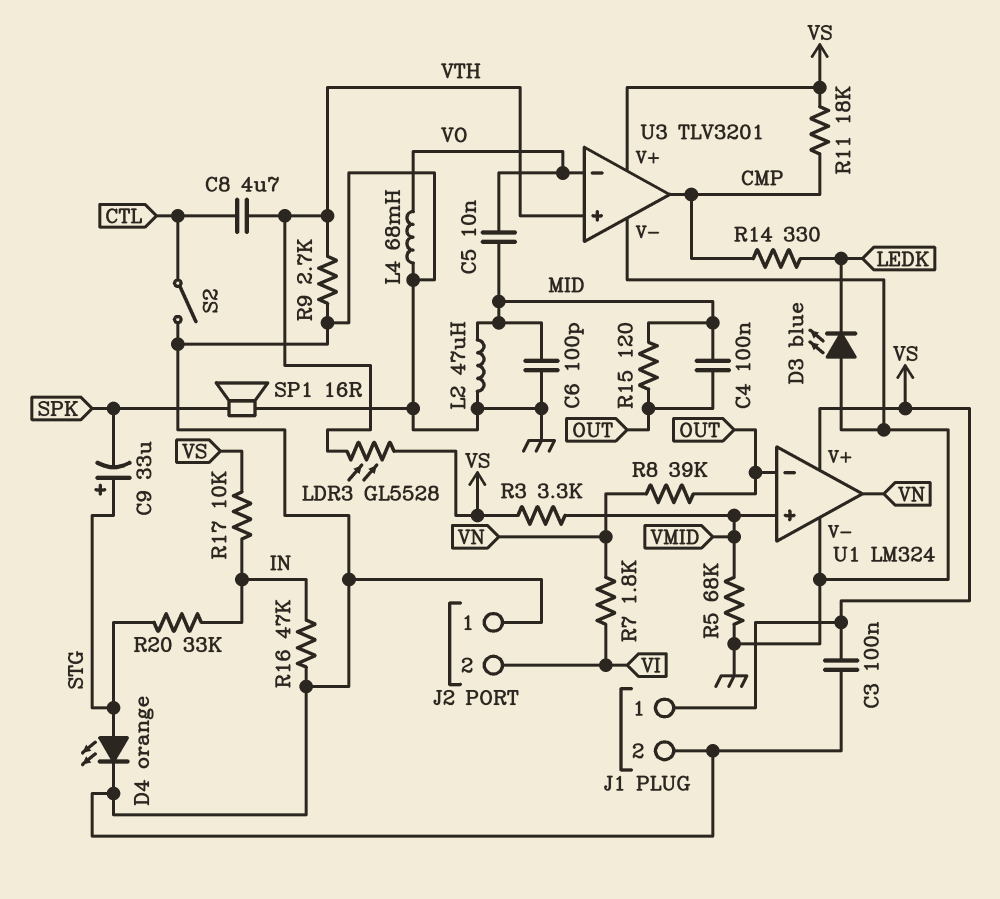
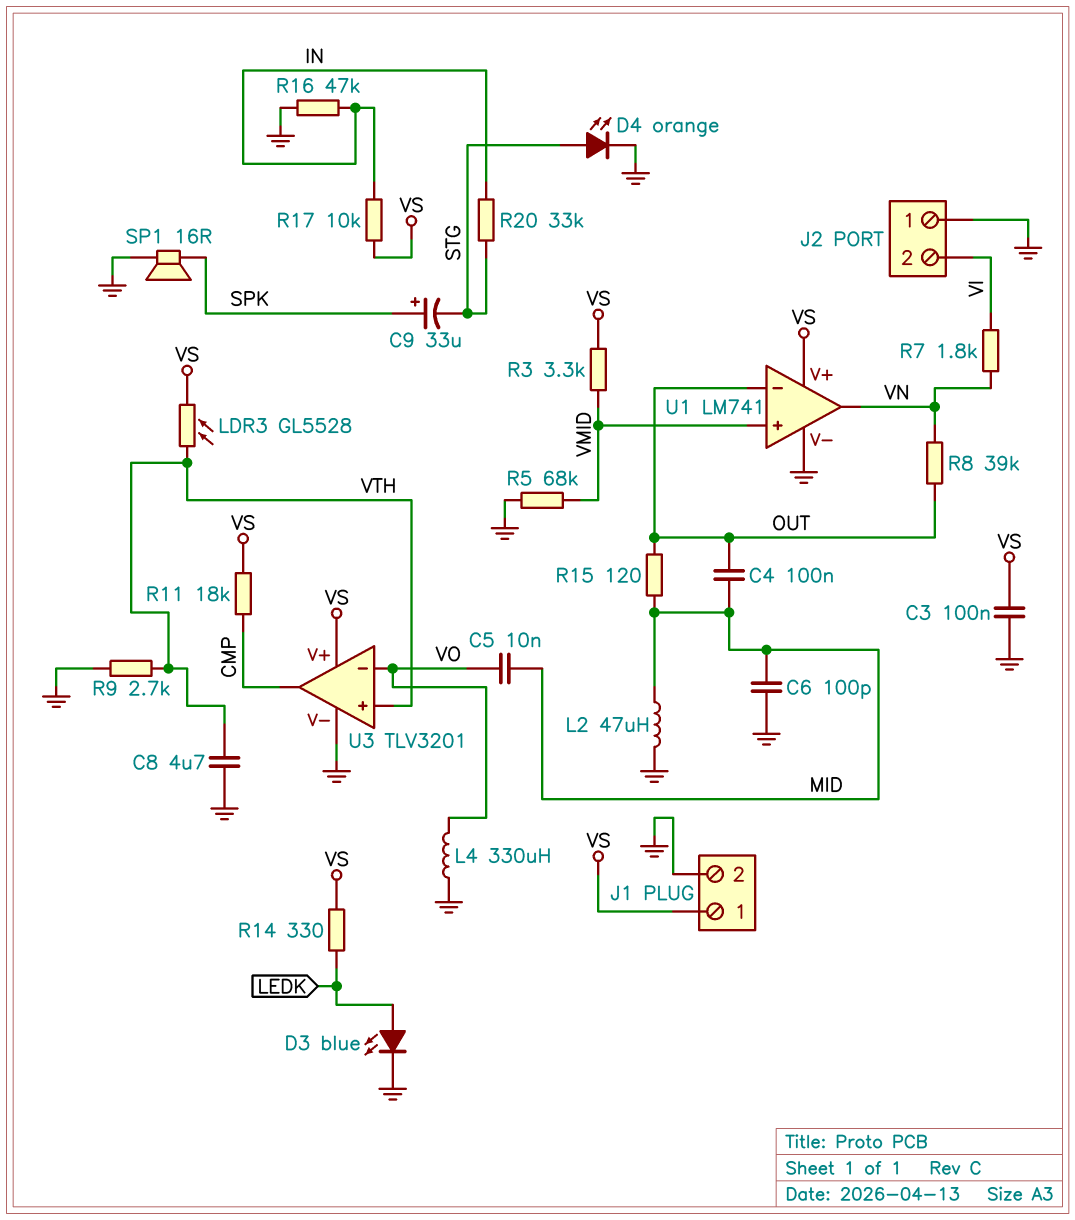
C8: 4.7uF (CTL, VTH) -> 4.7uF (GND, VTH)
C9: 33uF (plus STG, minus SPK) -> 33uF (plus SPK, minus STG)
D3: LED blue (A GND, K LEDK) -> LED blue (A LEDK, K GND)
L4: 68mH (GND, VO) -> 330uH (GND, VO)
R14: 330 (CMP, LEDK) -> 330 (LEDK, VS)
S2: switch (CTL, GND) -> none
U1: LM324 -> LM741

